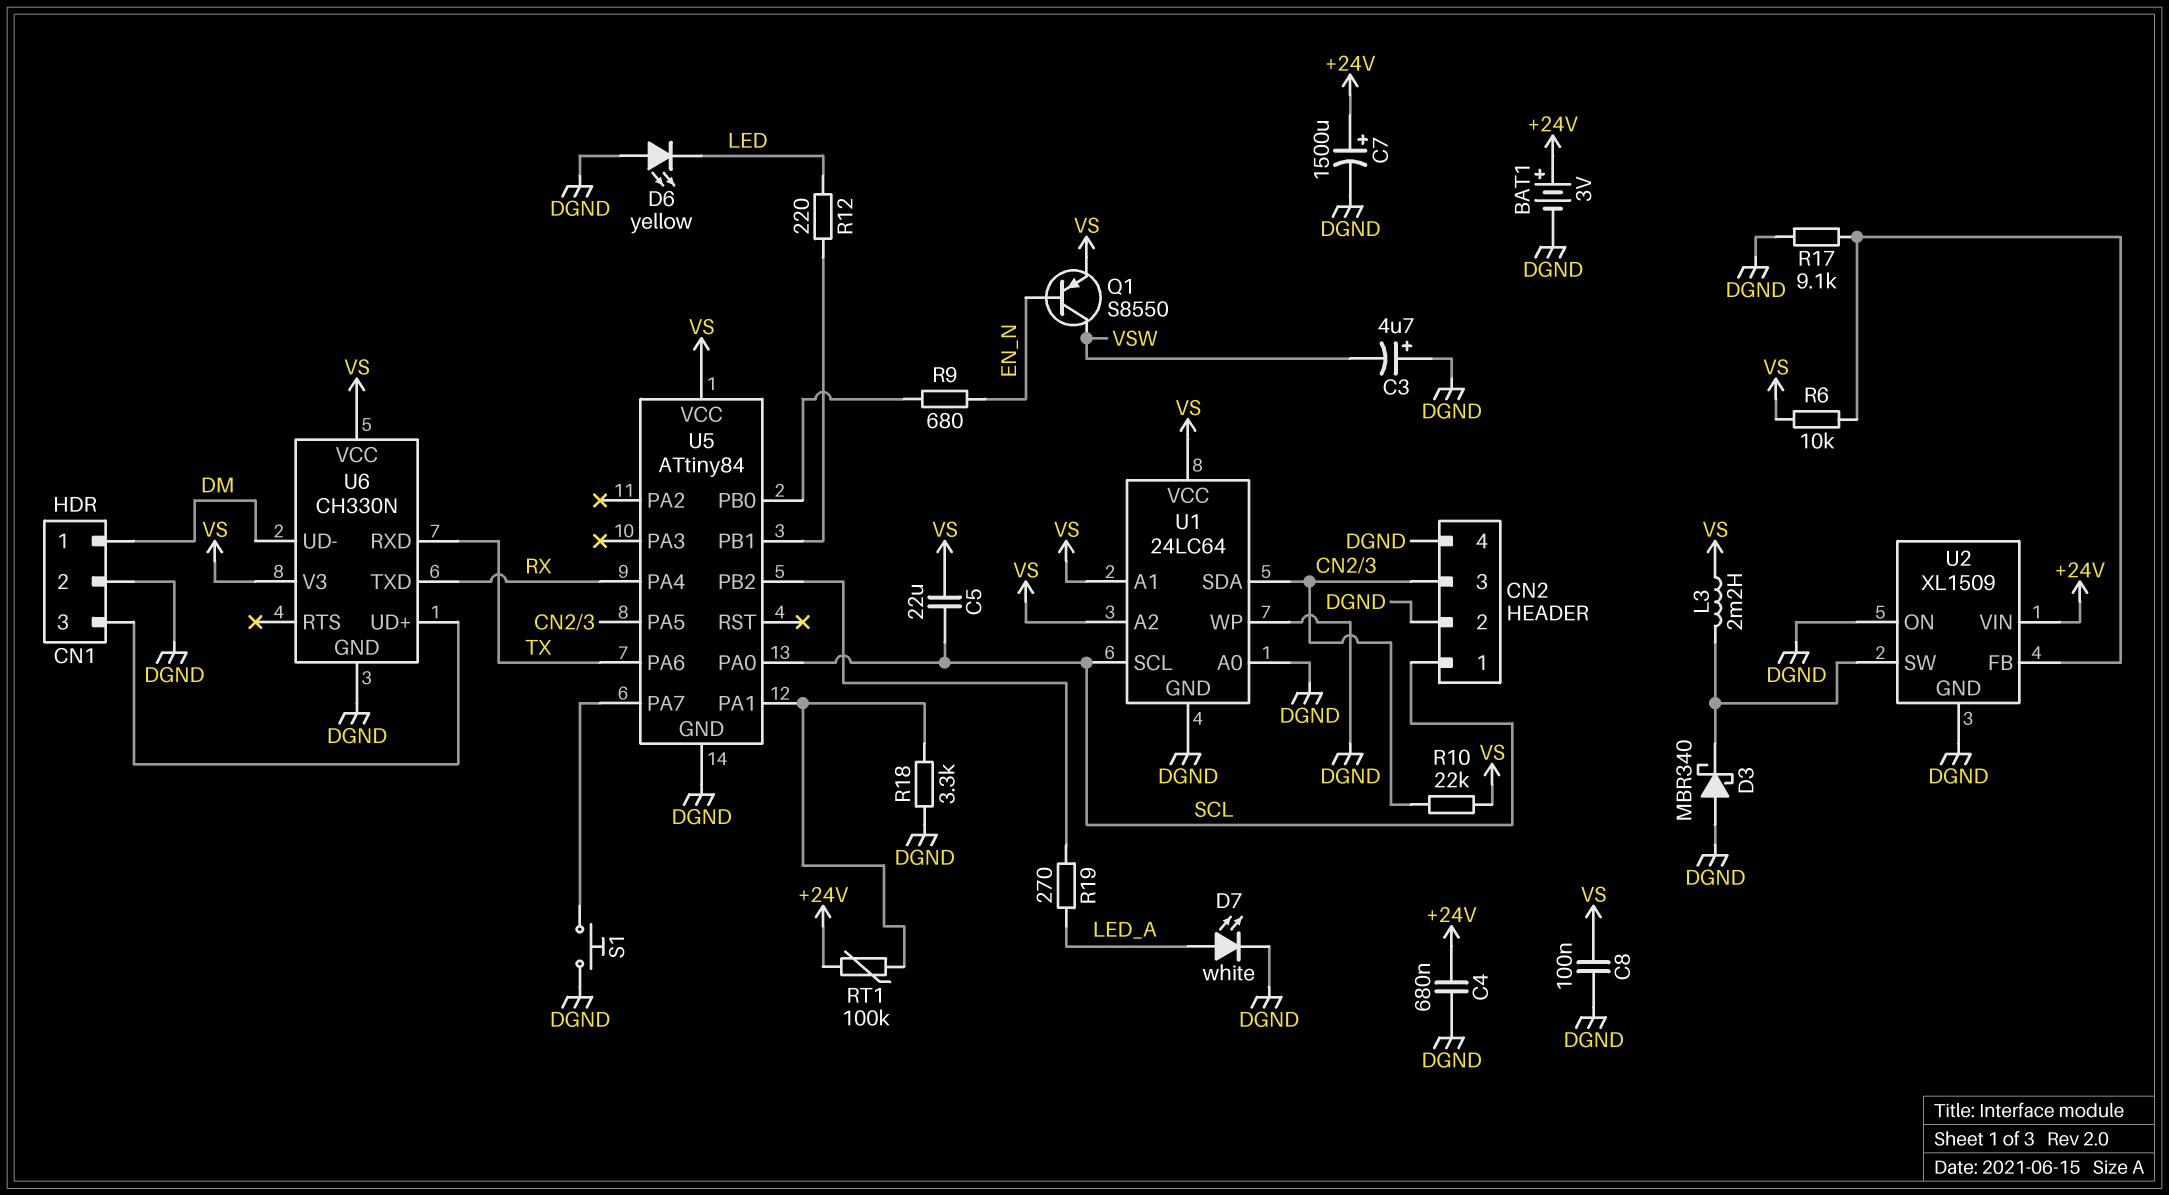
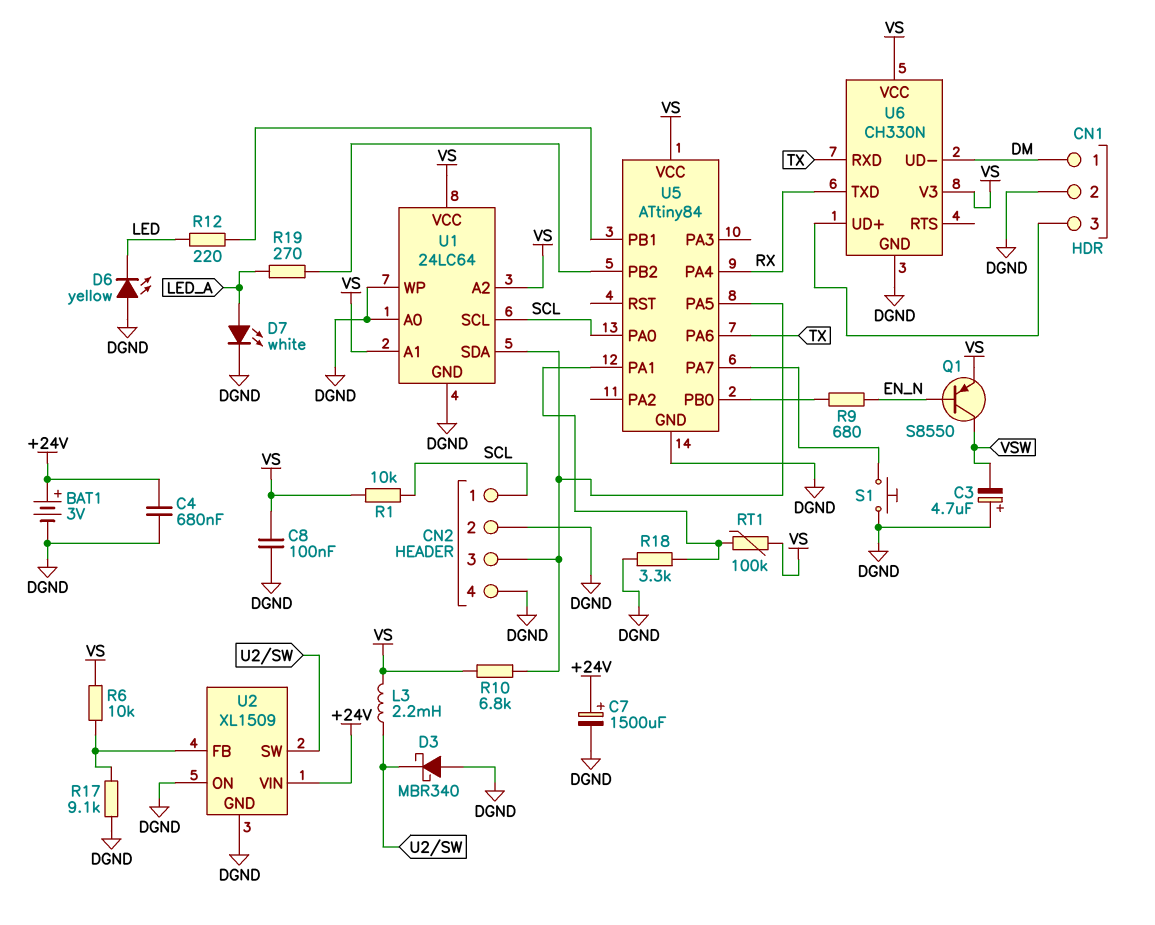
C5: 22uF (SCL, VS) -> none
R1: none -> 10k (SCL, VS)
R10: 22k (CN2/3, VS) -> 6.8k (CN2/3, VS)
RT1: 100k (+24V, U5/PA1) -> 100k (U5/PA1, VS)

